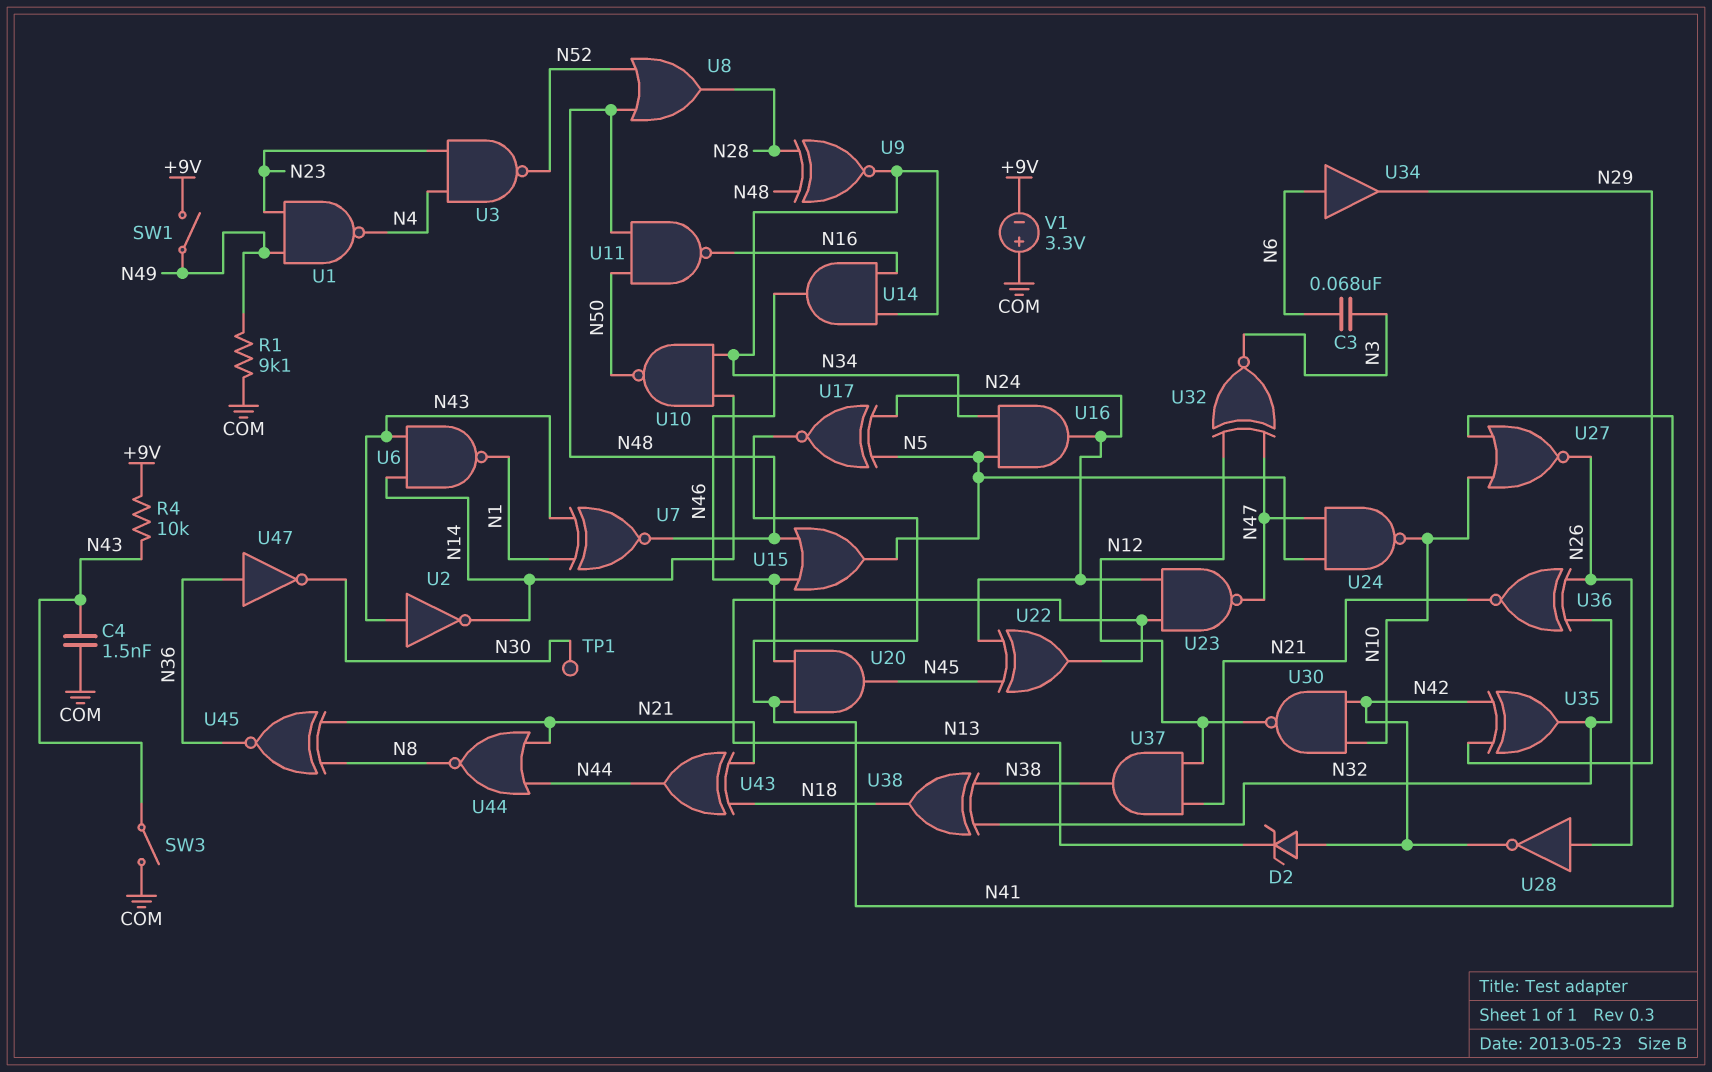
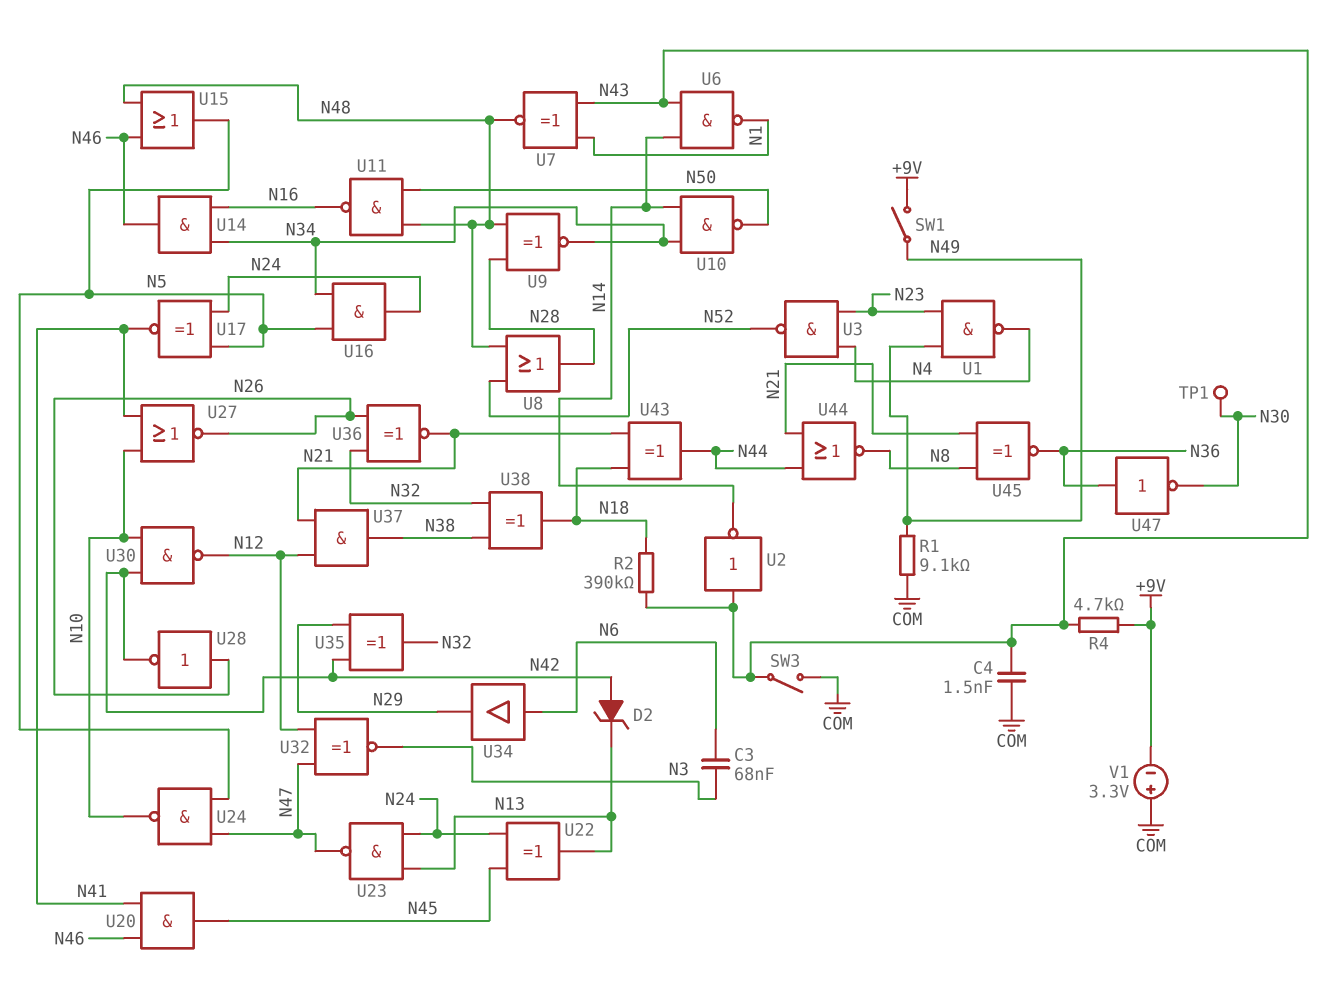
R2: none -> 390k (N18, N43)
R4: 10k (+9V, N43) -> 4.7k (+9V, N43)

